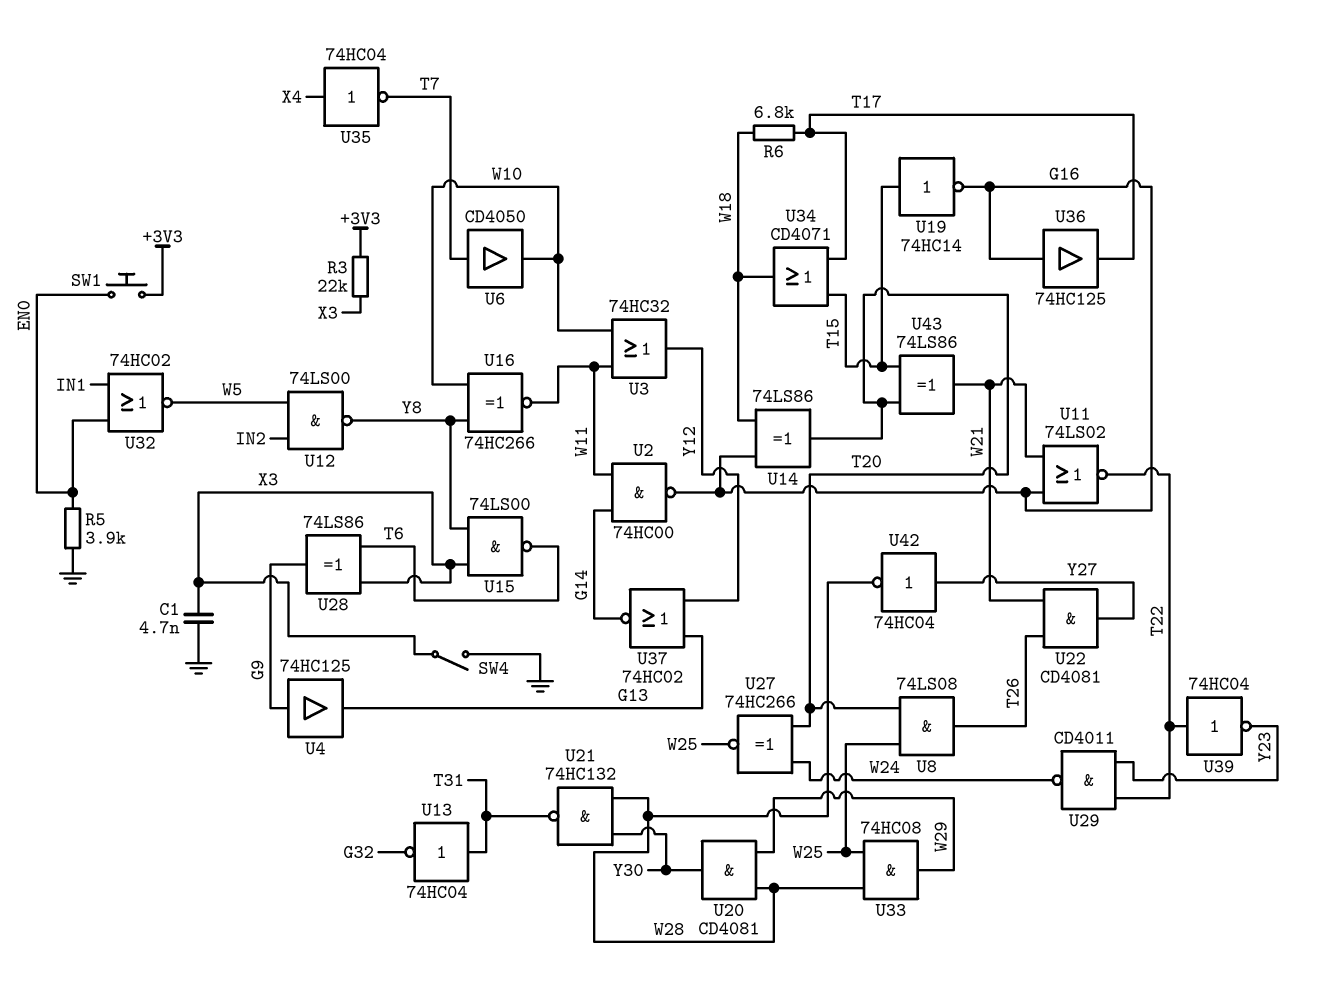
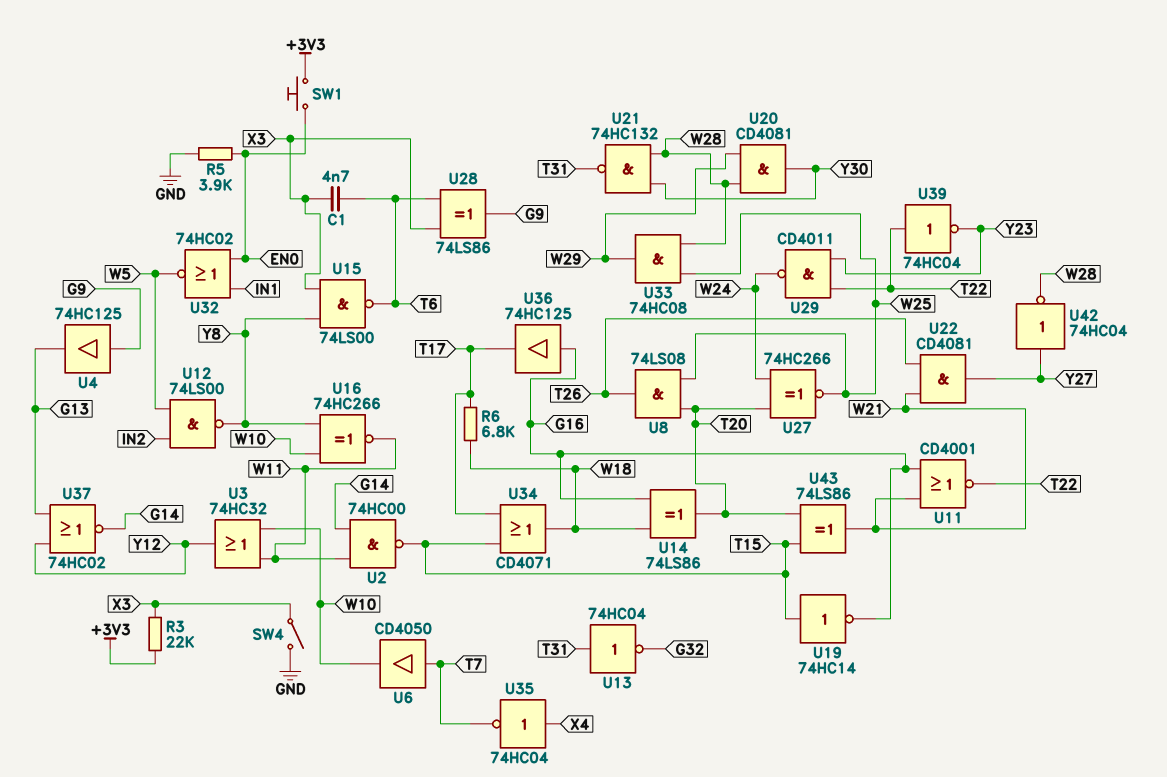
C1: 4.7nF (GND, X3) -> 4.7nF (T6, X3)
U2: NAND 74HC00 (in G14, in W11, out G16) -> NAND 74HC00 (in G14, in W11, out T15)
U11: NOR 74LS02 (in G16, in W21, out T22) -> NOR CD4001 (in G16, in W21, out T22)

